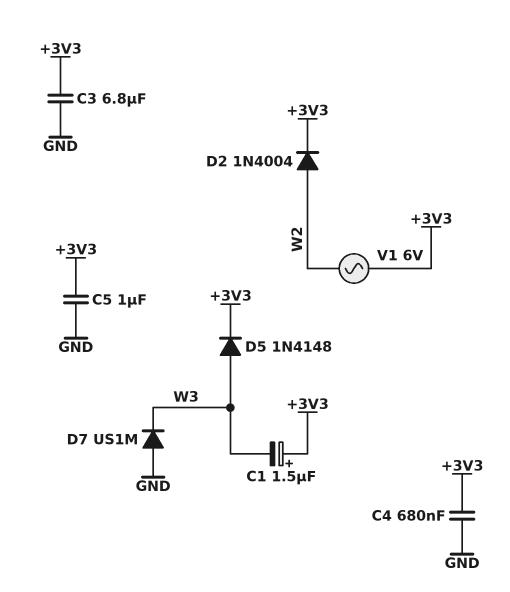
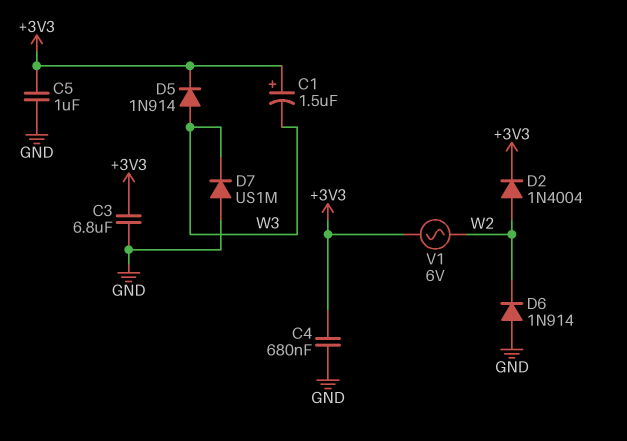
D5: diode 1N4148 (A W3, K +3V3) -> diode 1N914 (A W3, K +3V3)
D6: none -> diode 1N914 (A GND, K W2)

